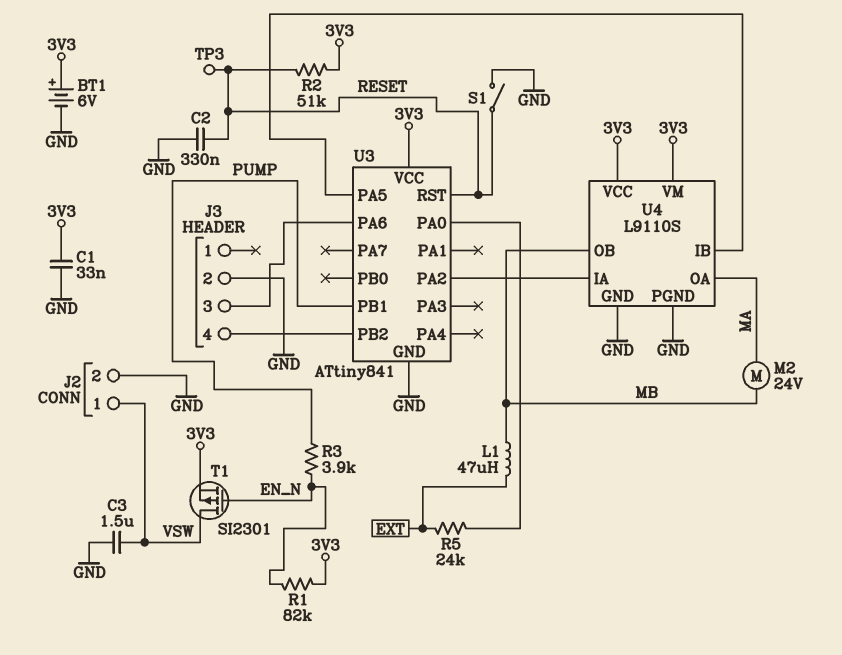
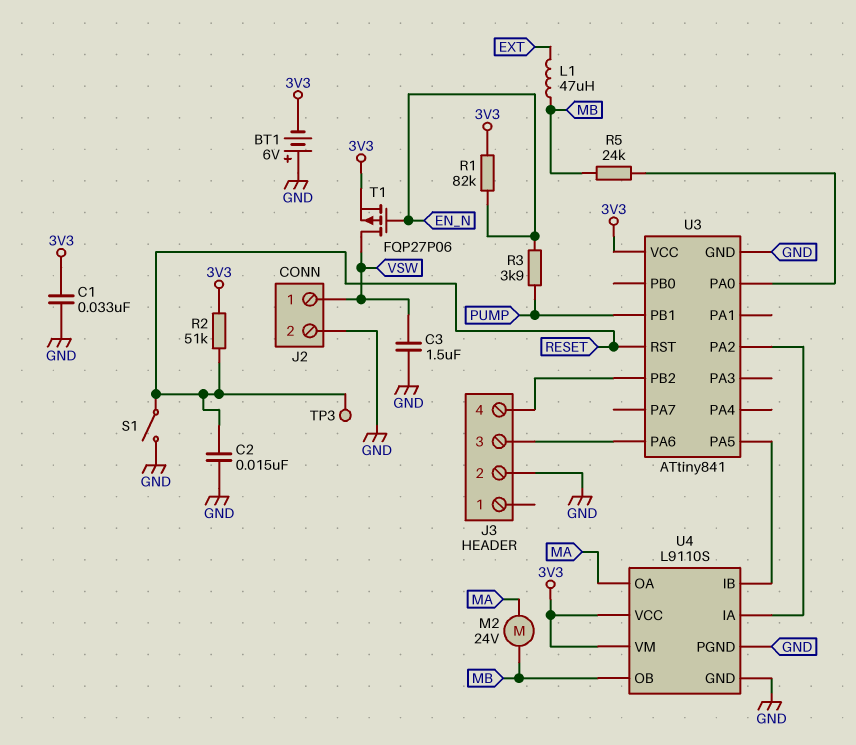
BT1: 6V (plus 3V3, minus GND) -> 6V (plus GND, minus 3V3)
C2: 330nF (GND, RESET) -> 15nF (GND, RESET)
R5: 24k (EXT, U3/PA0) -> 24k (MB, U3/PA0)
T1: PMOS SI2301 (G EN_N, D VSW, S 3V3) -> PMOS FQP27P06 (G EN_N, D VSW, S 3V3)

